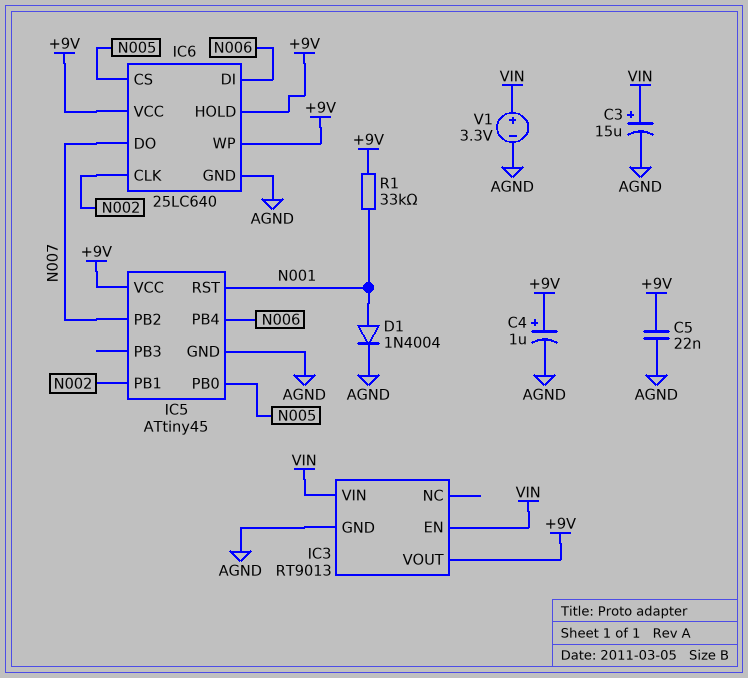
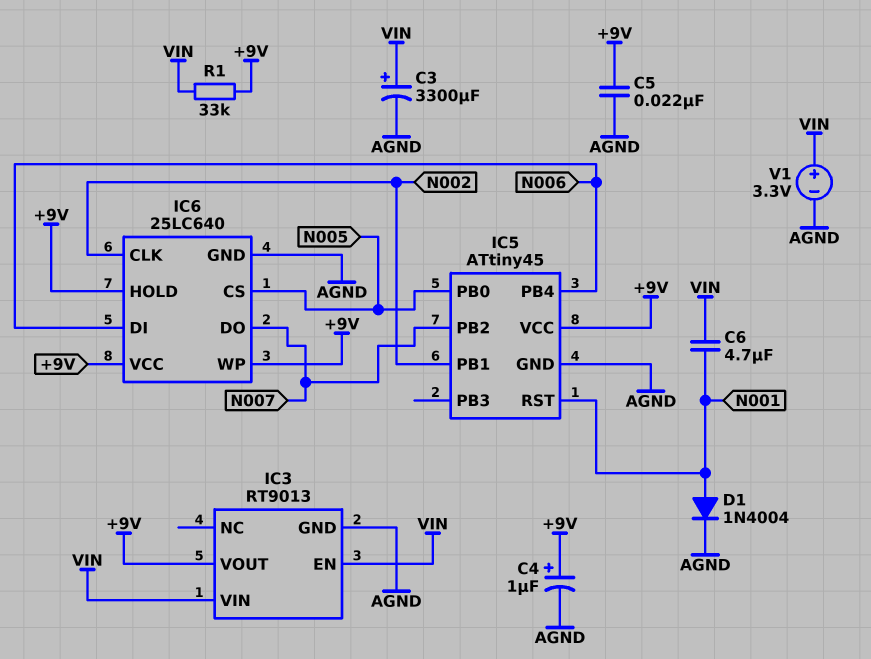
C3: 15uF (plus VIN, minus AGND) -> 3300uF (plus VIN, minus AGND)
C6: none -> 4.7uF (N001, VIN)
R1: 33k (+9V, N001) -> 33k (+9V, VIN)

